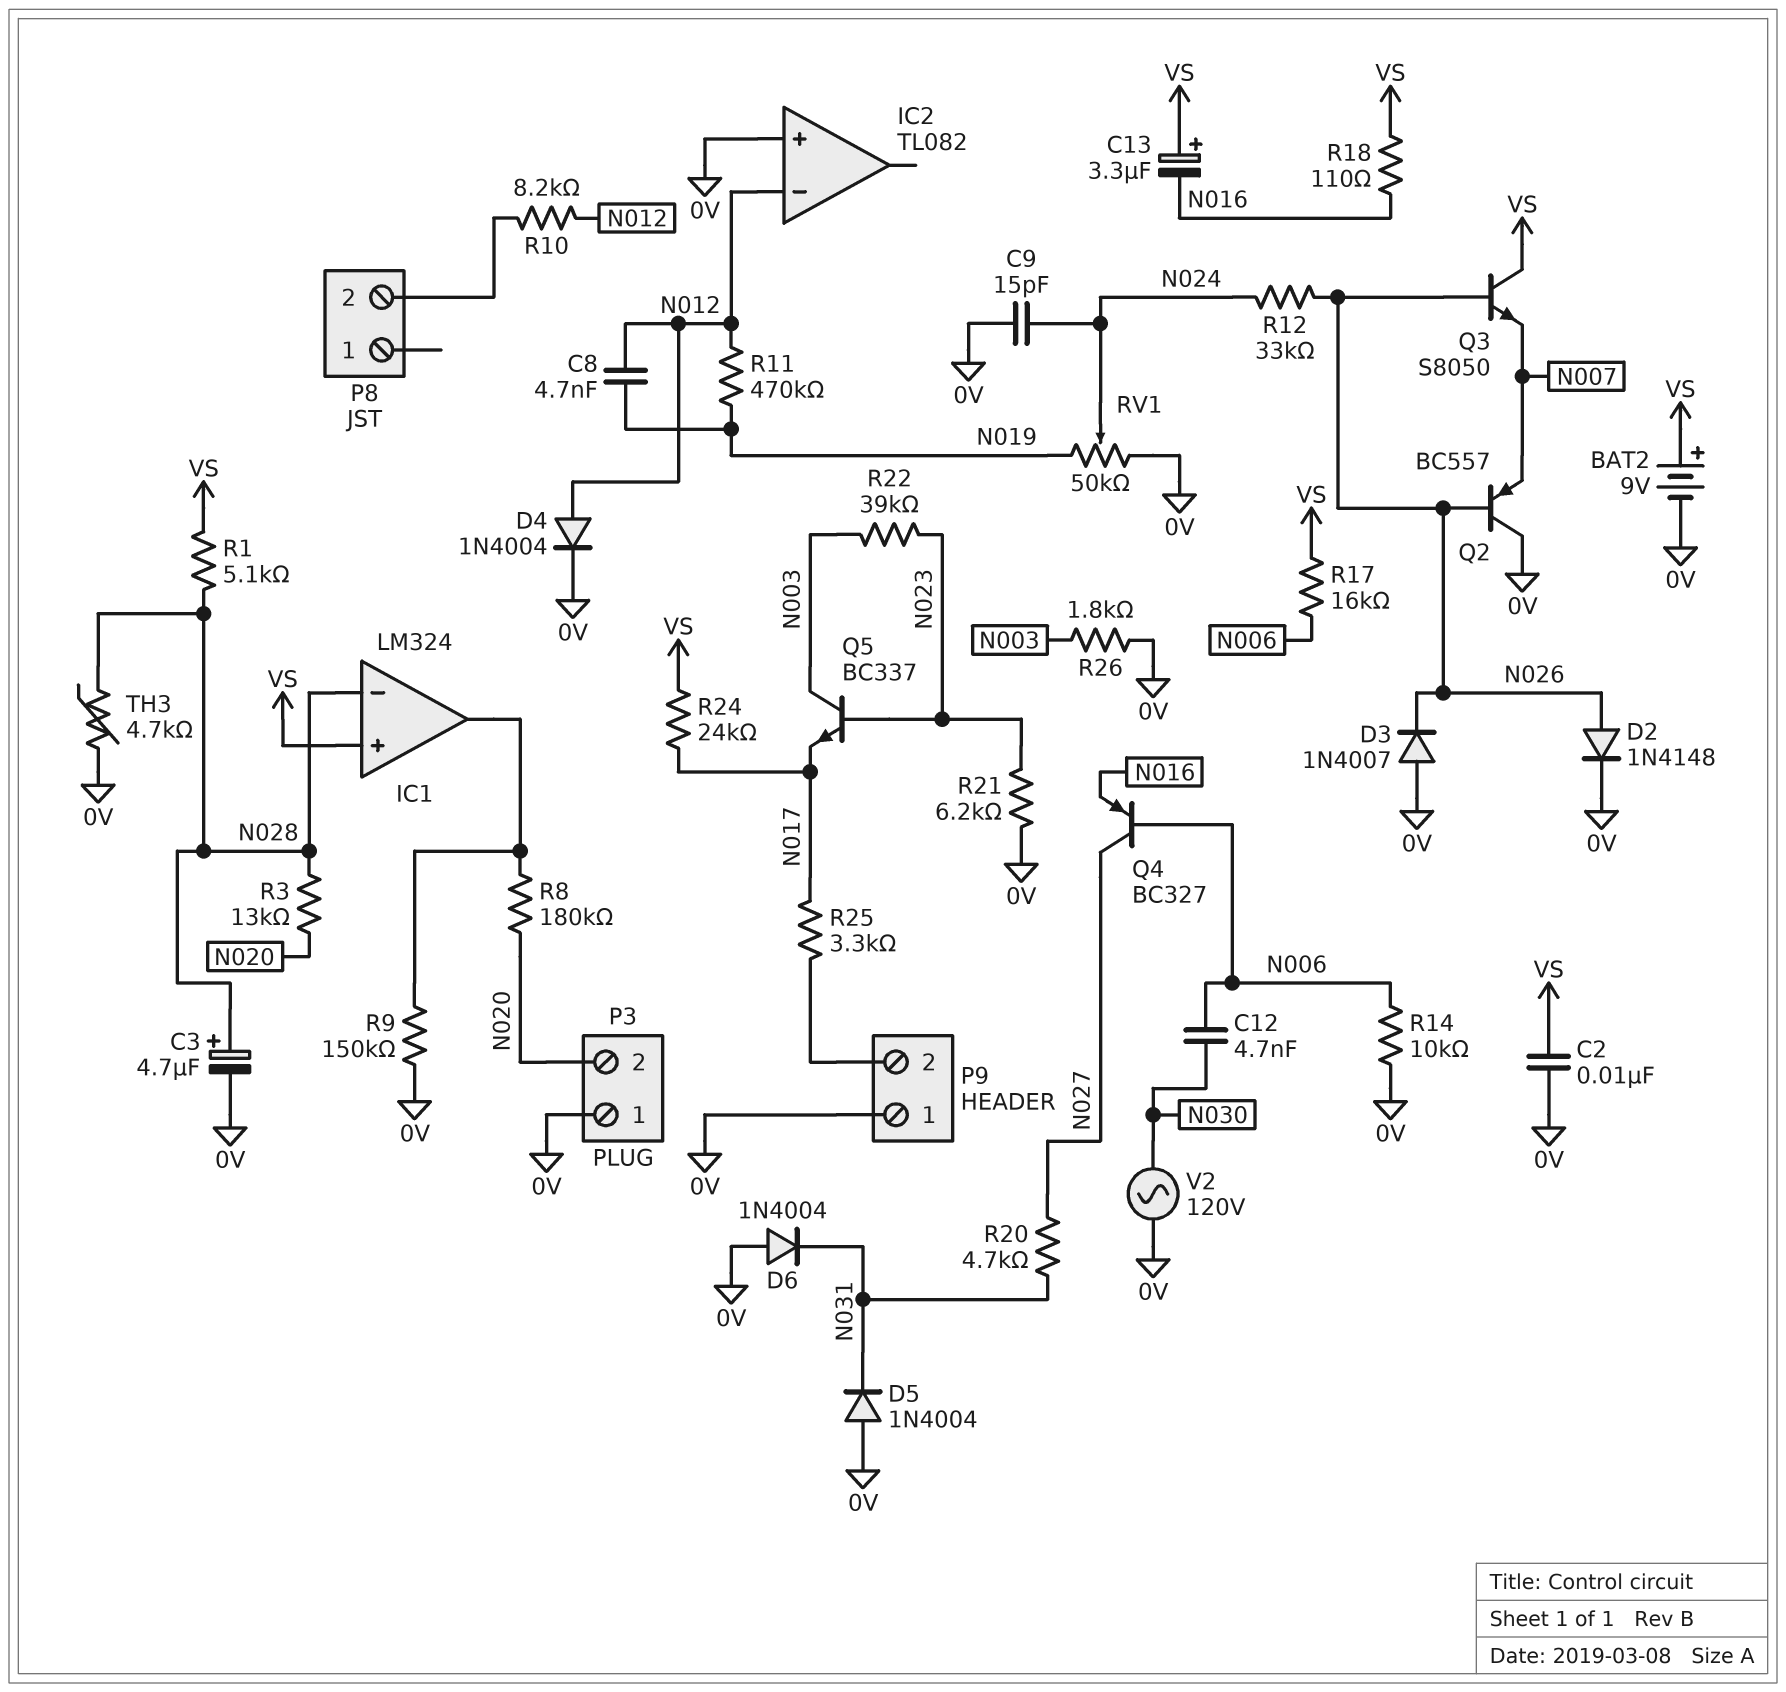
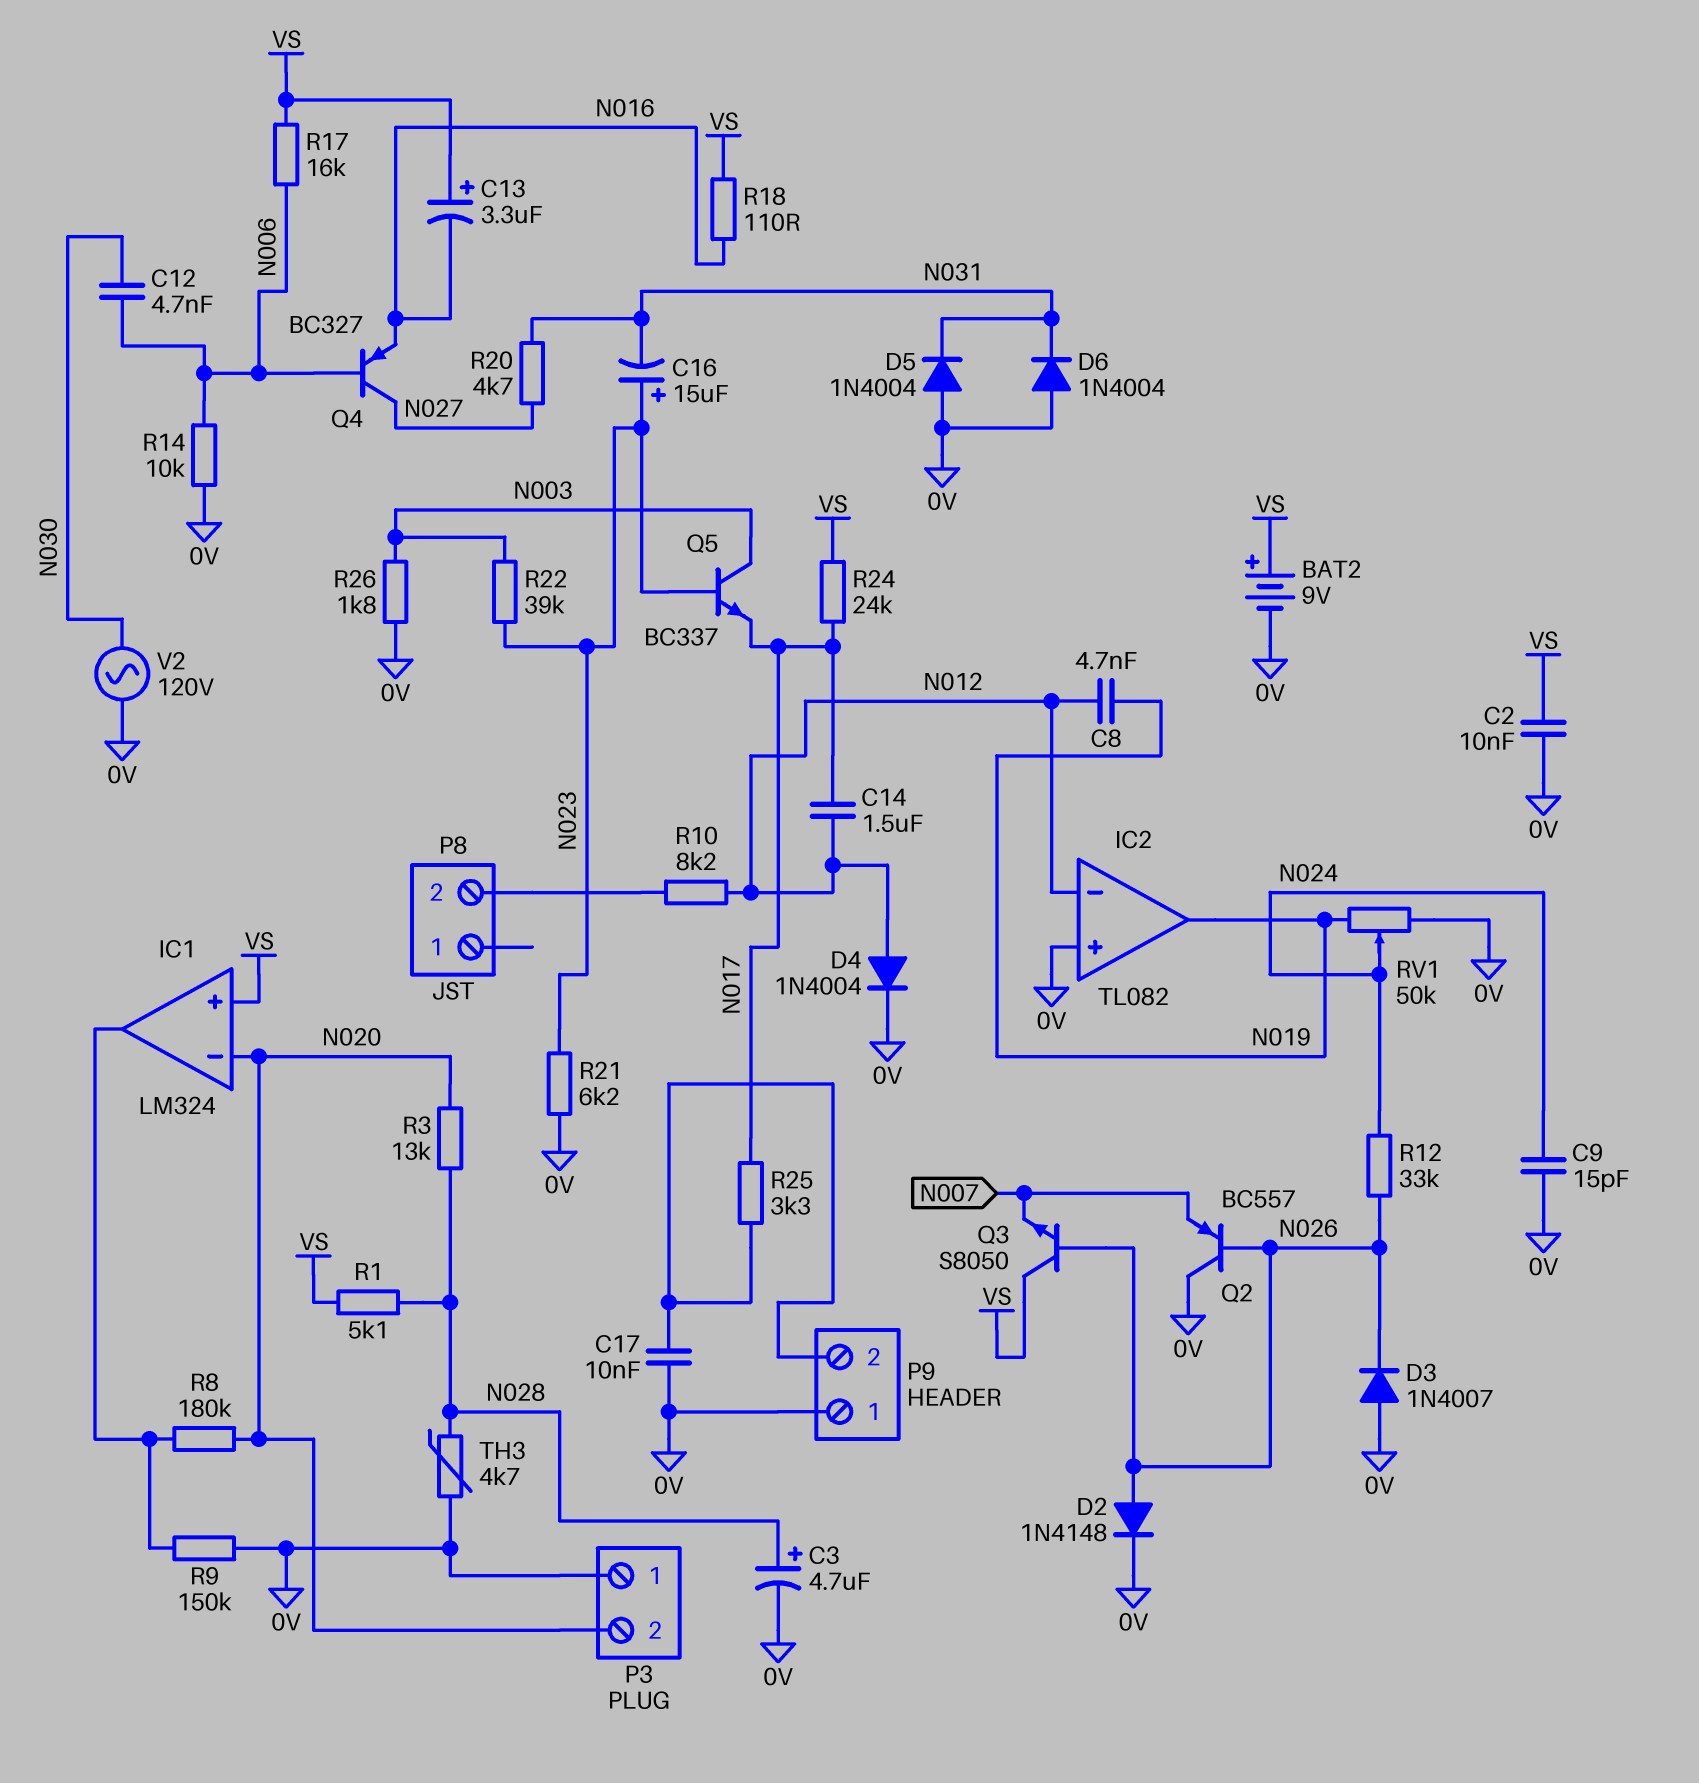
C14: none -> 1.5uF (N012, N017)
C16: none -> 15uF (plus N023, minus N031)
C17: none -> 10nF (0V, P9/2)
IC1 pin in-: N028 -> N020
IC2 pin out: none -> N019
R11: 470k (N012, N019) -> none

